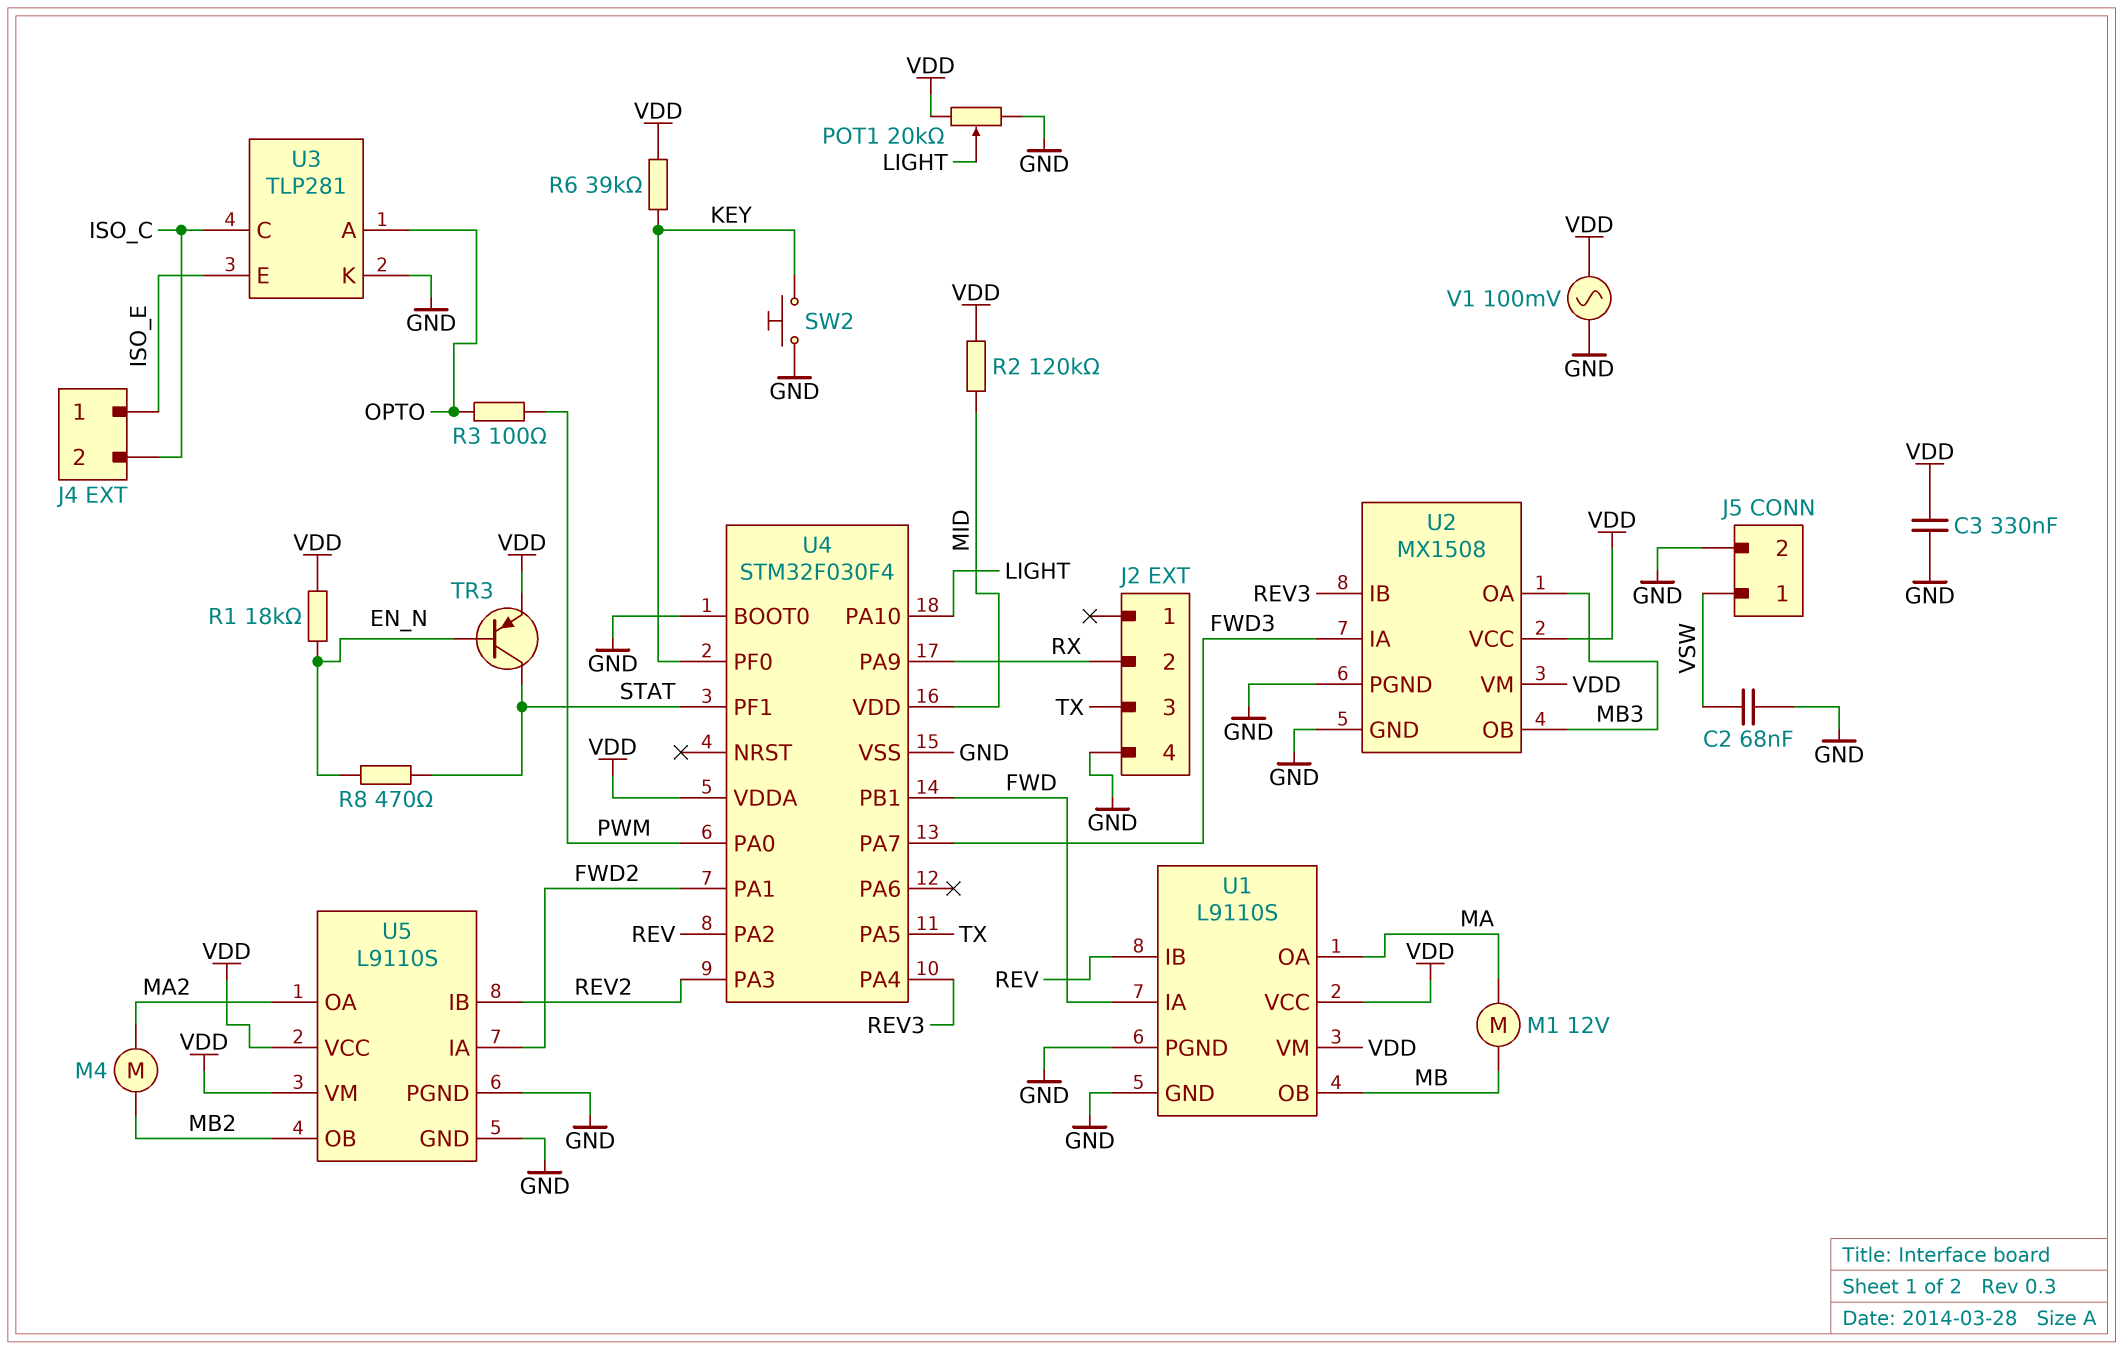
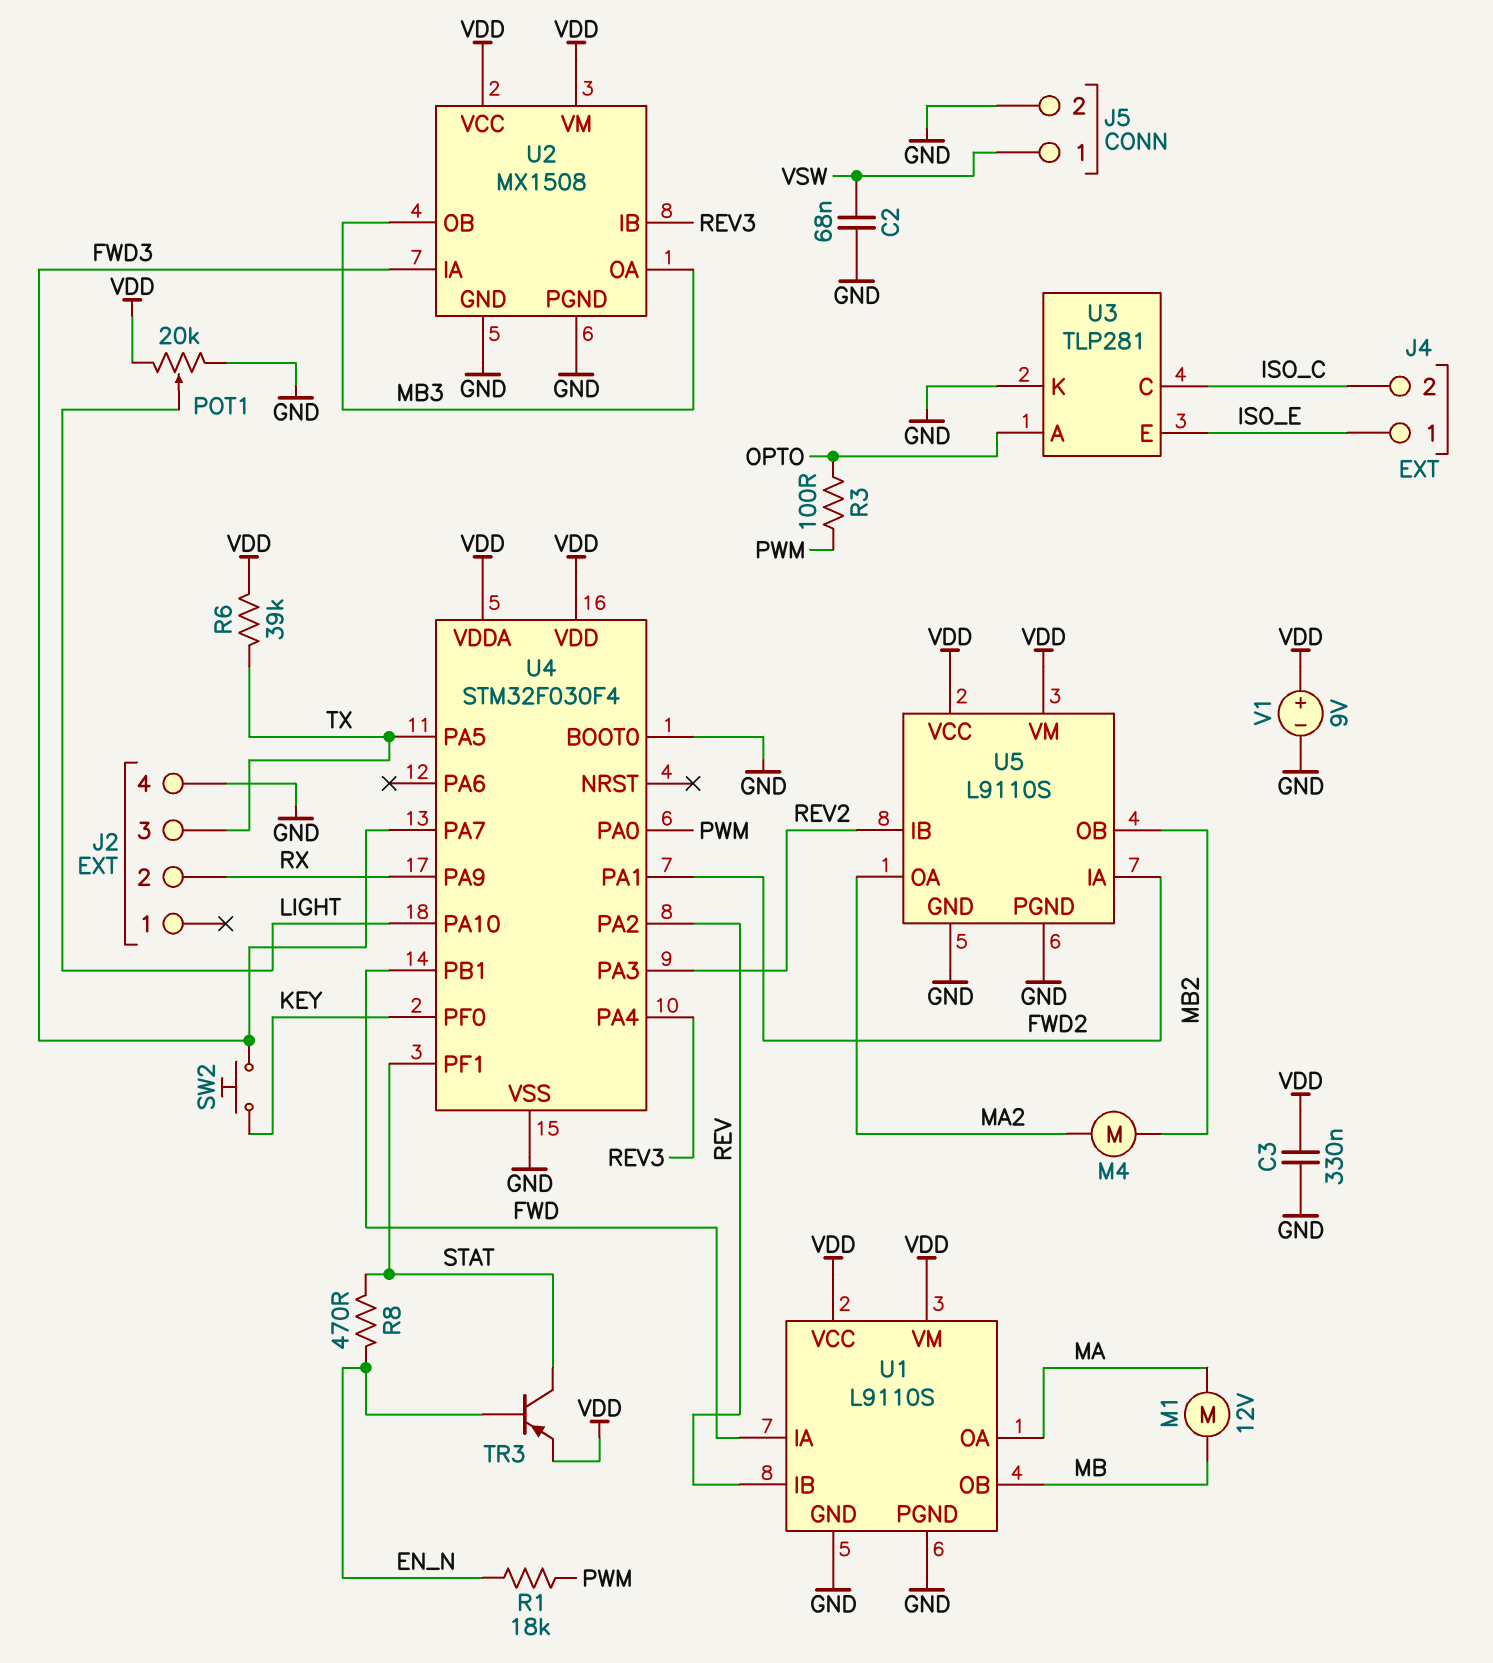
R1: 18k (EN_N, VDD) -> 18k (EN_N, PWM)
R2: 120k (MID, VDD) -> none
R6: 39k (KEY, VDD) -> 39k (TX, VDD)
SW2: button (GND, KEY) -> button (FWD3, KEY)
U4 pin VDD: MID -> VDD
V1: AC 100mV (GND, VDD) -> 9V (plus VDD, minus GND)

